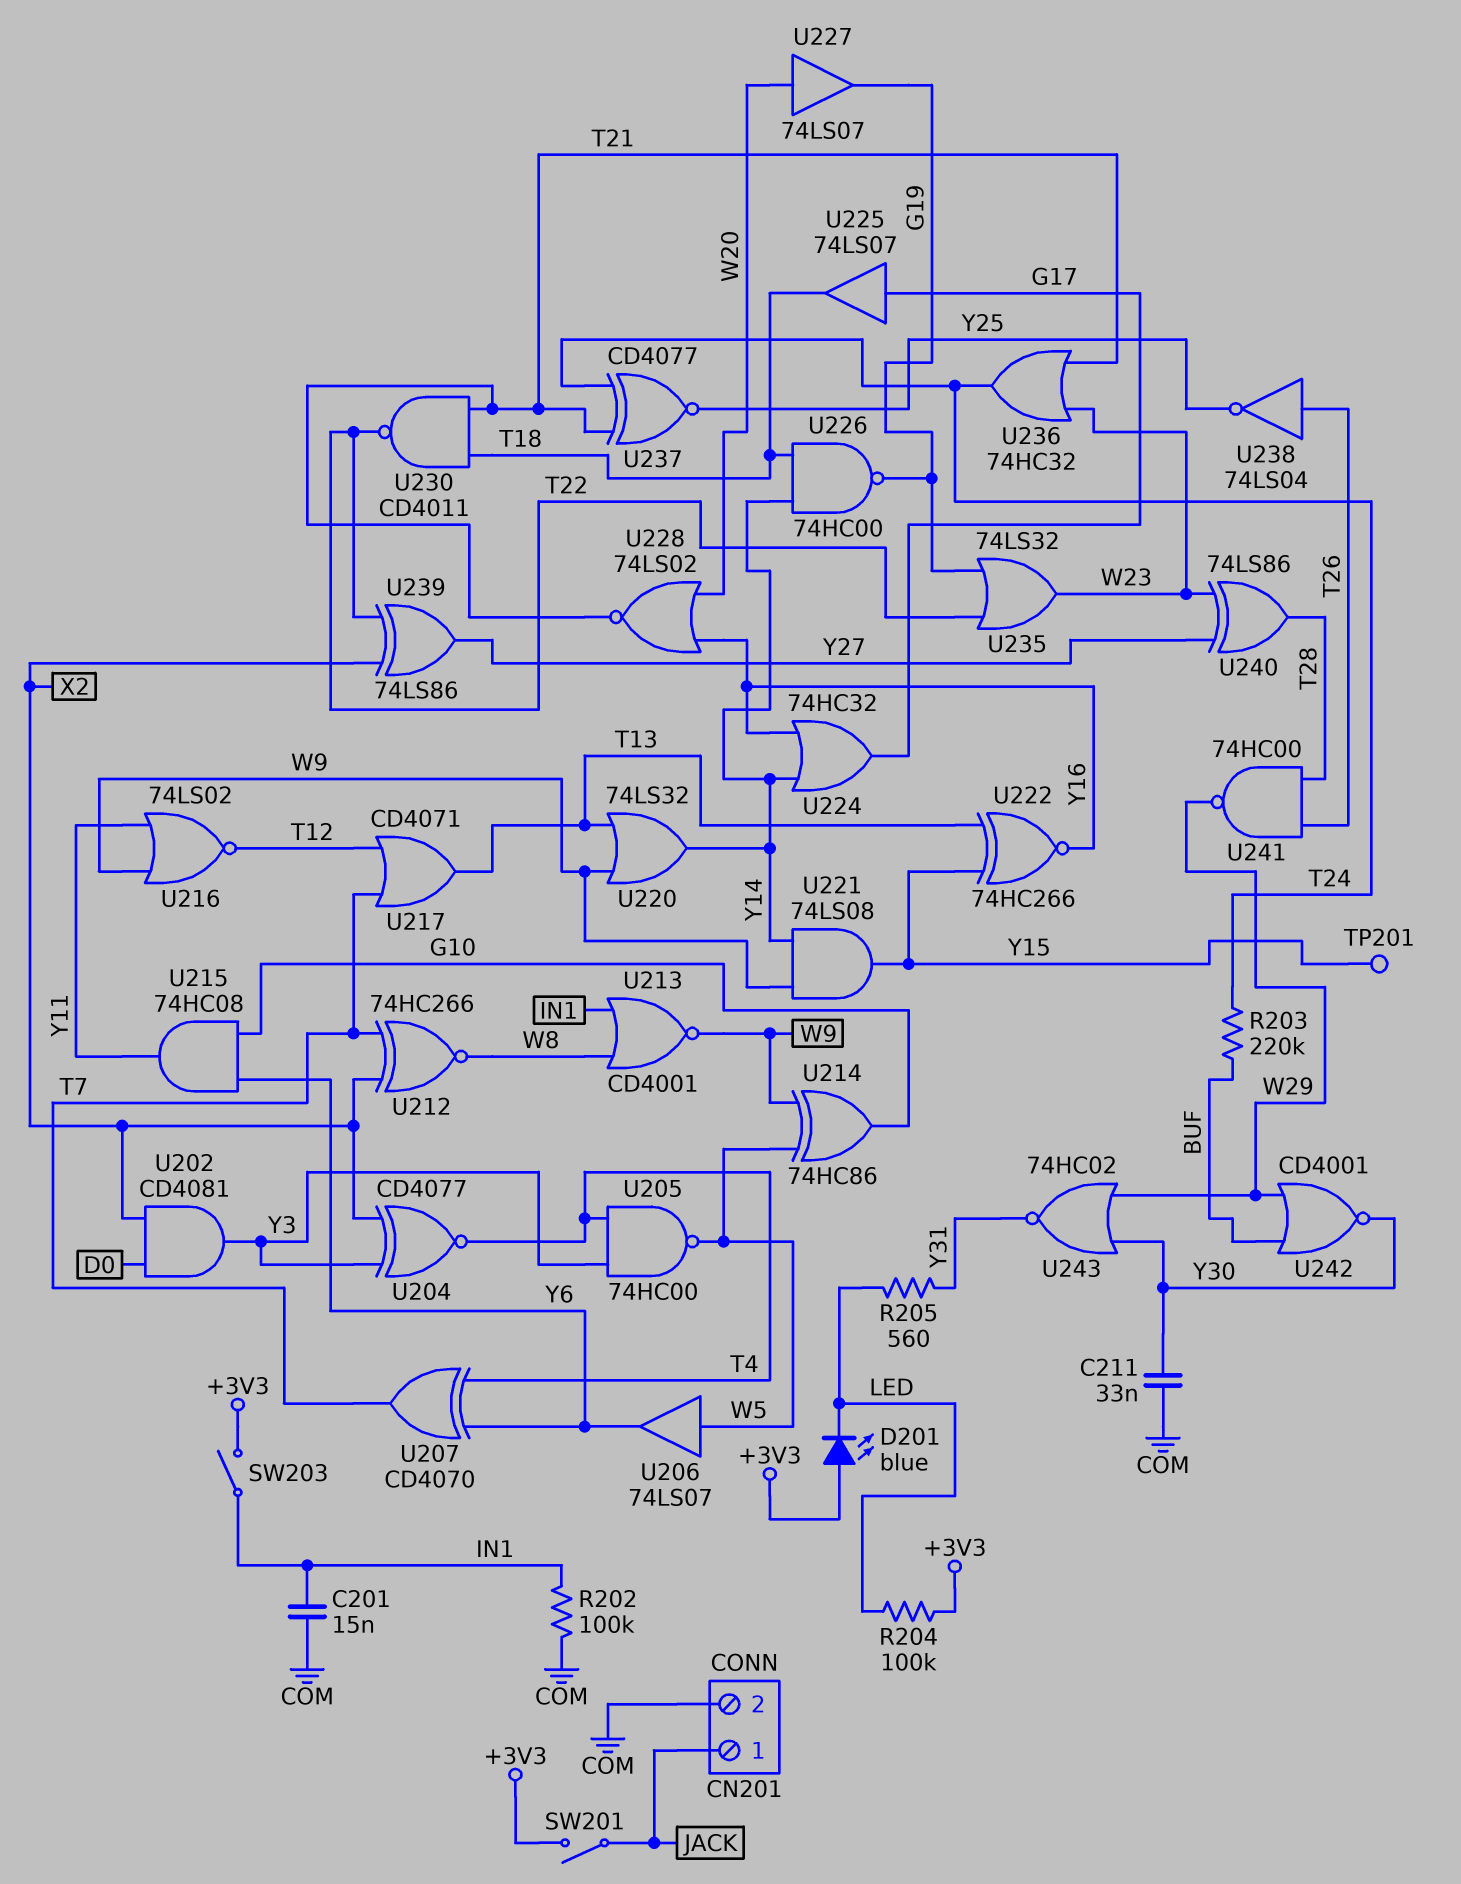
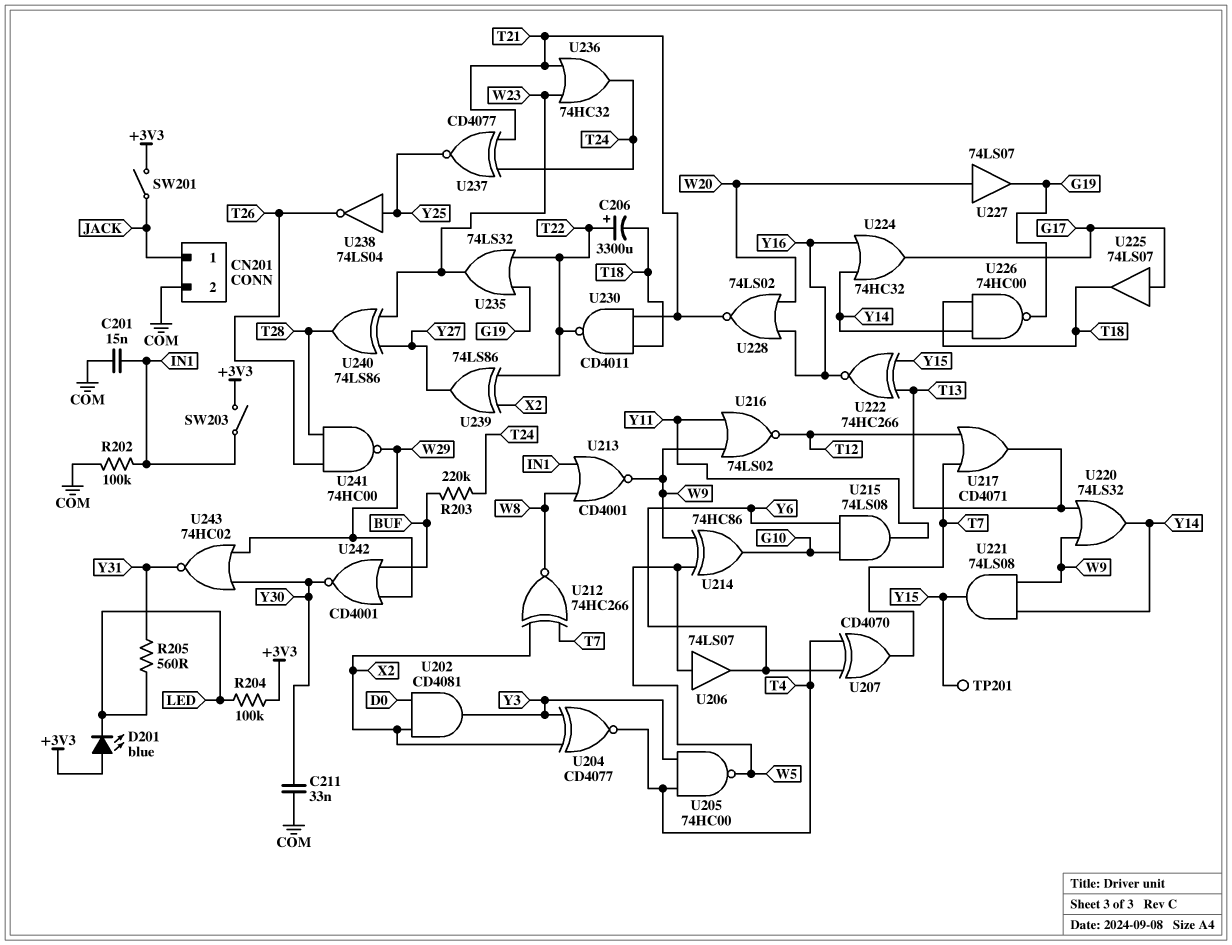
C206: none -> 3300uF (plus T22, minus T18)
U215: AND 74HC08 (in G10, in Y6, out Y11) -> AND 74LS08 (in G10, in Y6, out Y11)
U238: NOT 74LS04 (in T26, out Y25) -> NOT 74LS04 (in Y25, out T26)

